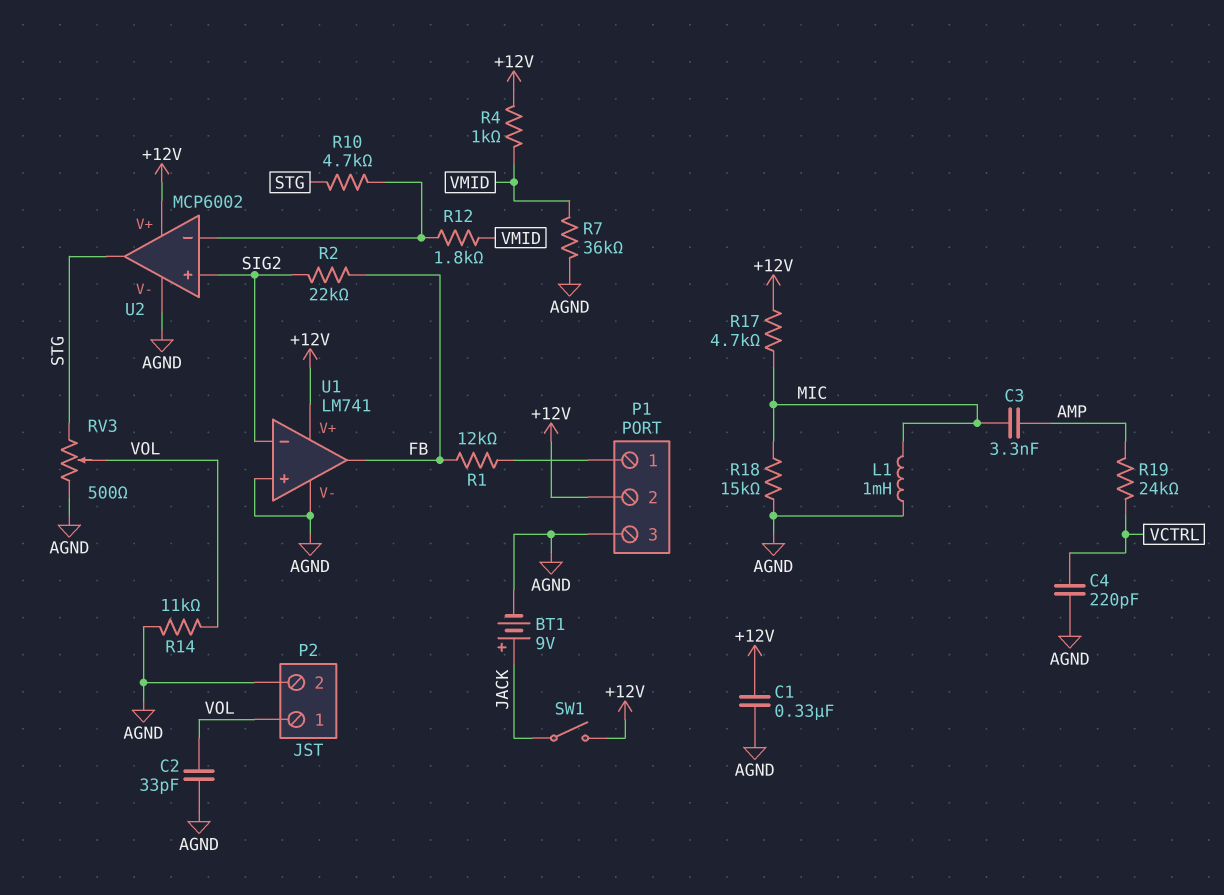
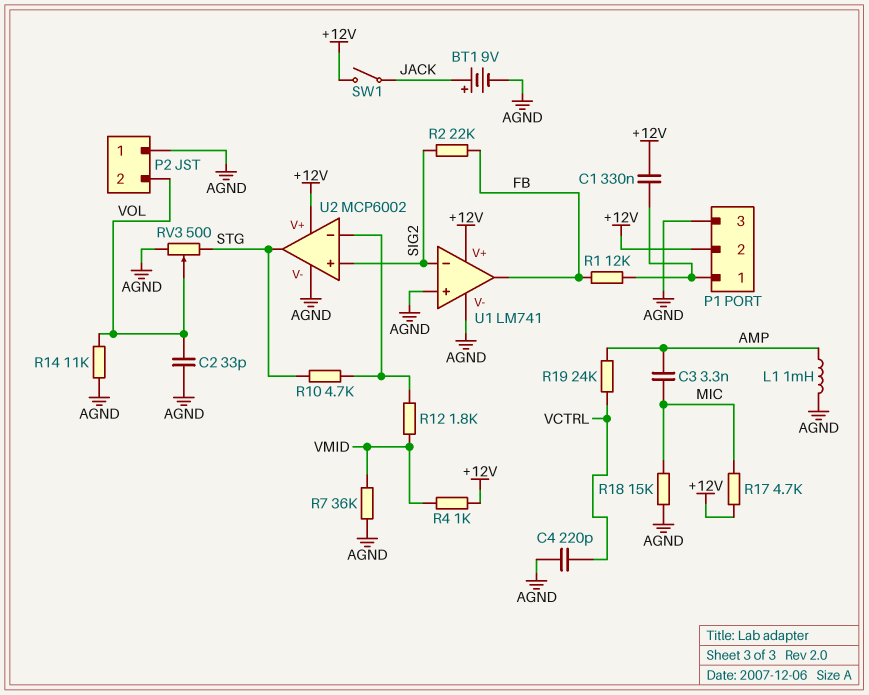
C1: 330nF (+12V, AGND) -> 330nF (+12V, P1/1)
L1: 1mH (AGND, MIC) -> 1mH (AGND, AMP)
P2 pin 1: VOL -> AGND
P2 pin 2: AGND -> VOL

